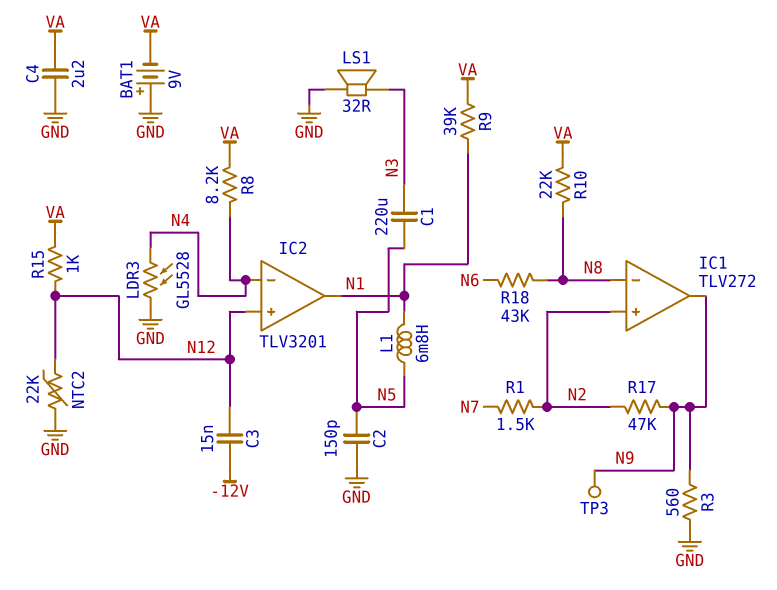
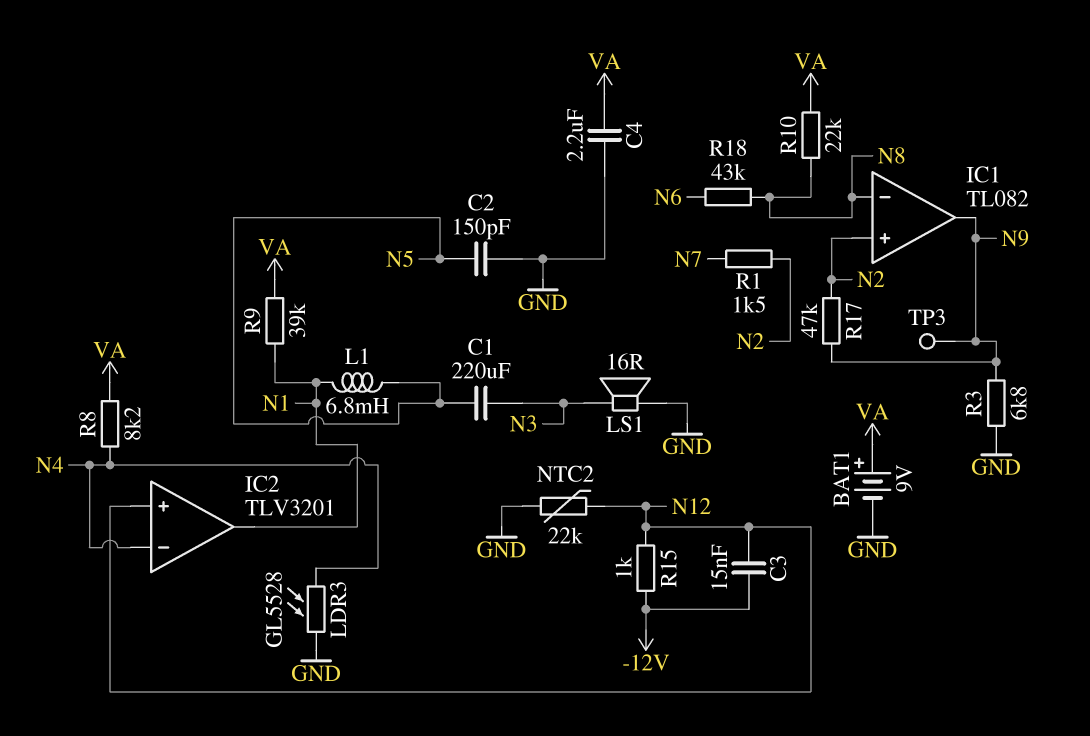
BAT1: 9V (plus GND, minus VA) -> 9V (plus VA, minus GND)
IC1: TLV272 -> TL082
LS1: speaker 32R (GND, N3) -> speaker 16R (GND, N3)
R3: 560 (GND, N9) -> 6.8k (GND, N9)
R15: 1k (N12, VA) -> 1k (-12V, N12)

